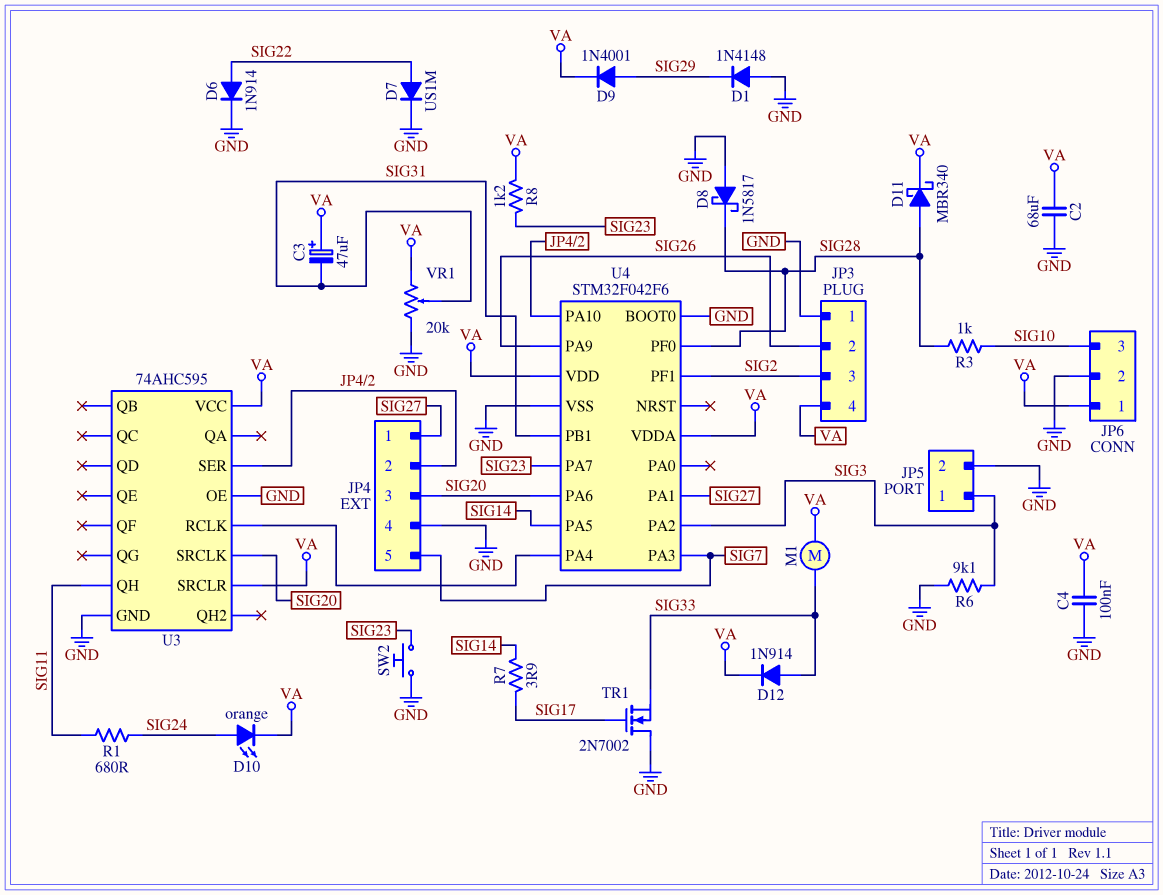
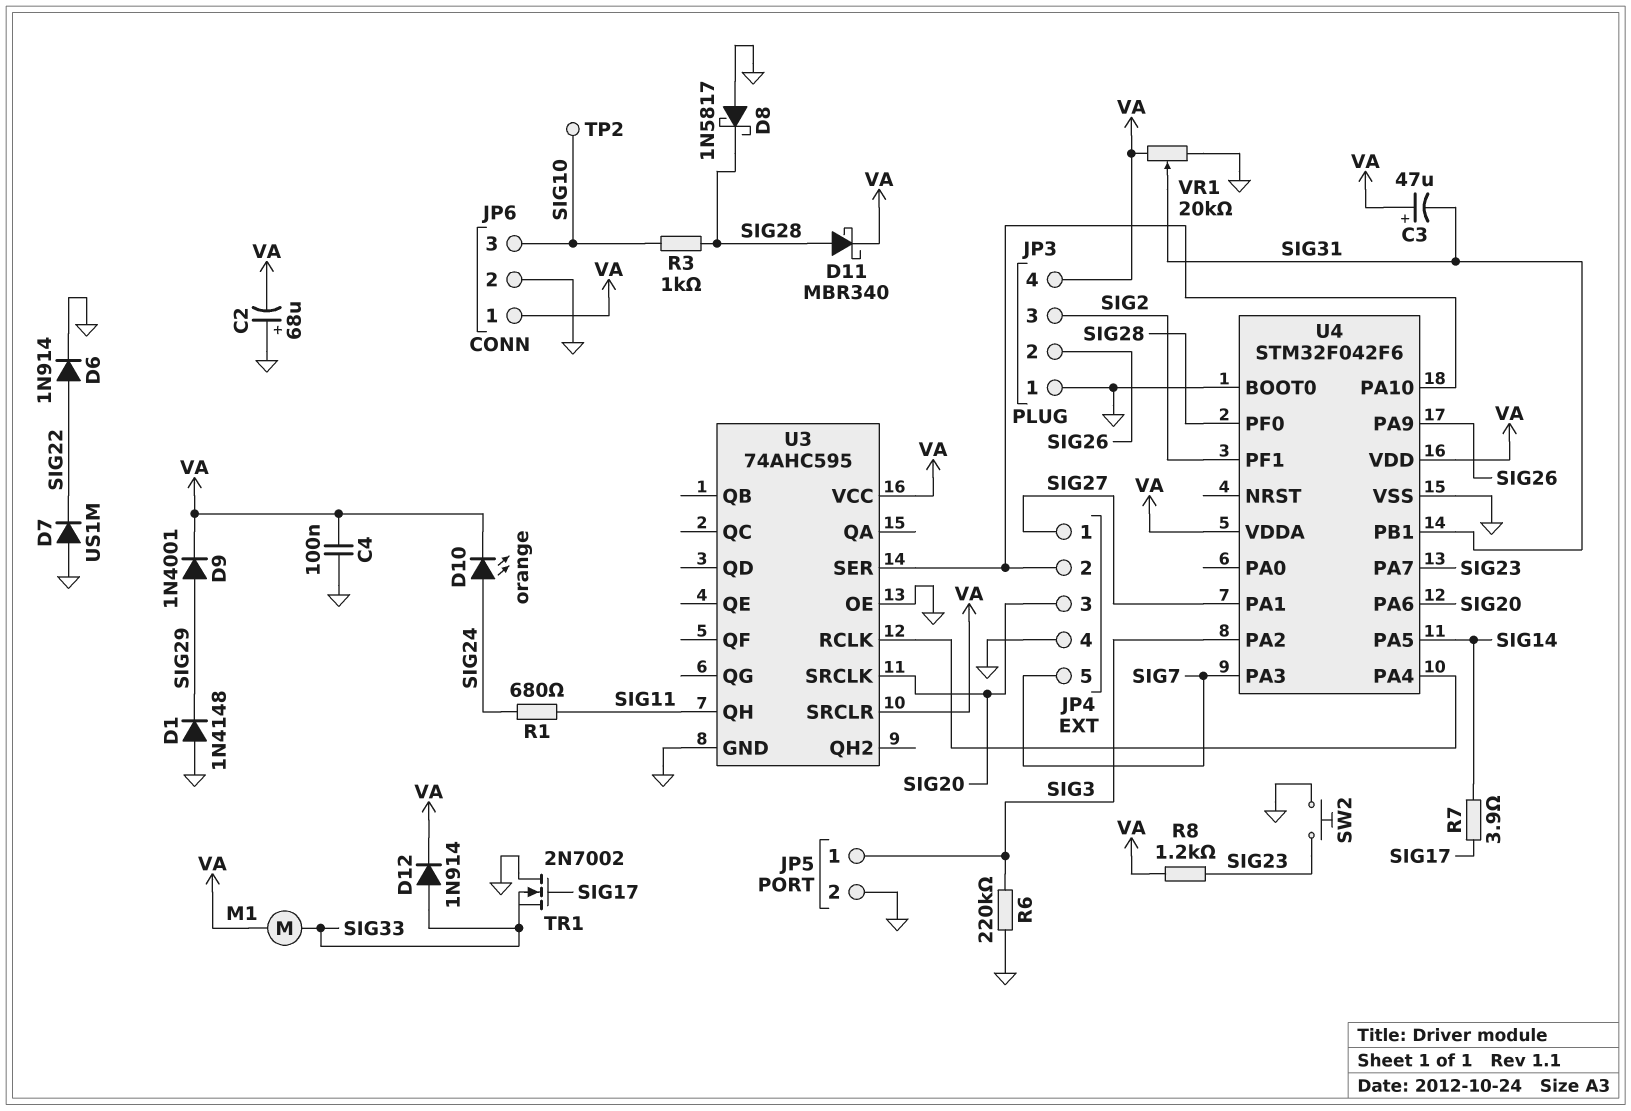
C2: 68uF (GND, VA) -> 68uF (plus GND, minus VA)
D7: diode US1M (A SIG22, K GND) -> diode US1M (A GND, K SIG22)
R6: 9.1k (GND, SIG3) -> 220k (GND, SIG3)
TP2: none -> test point (SIG10)

